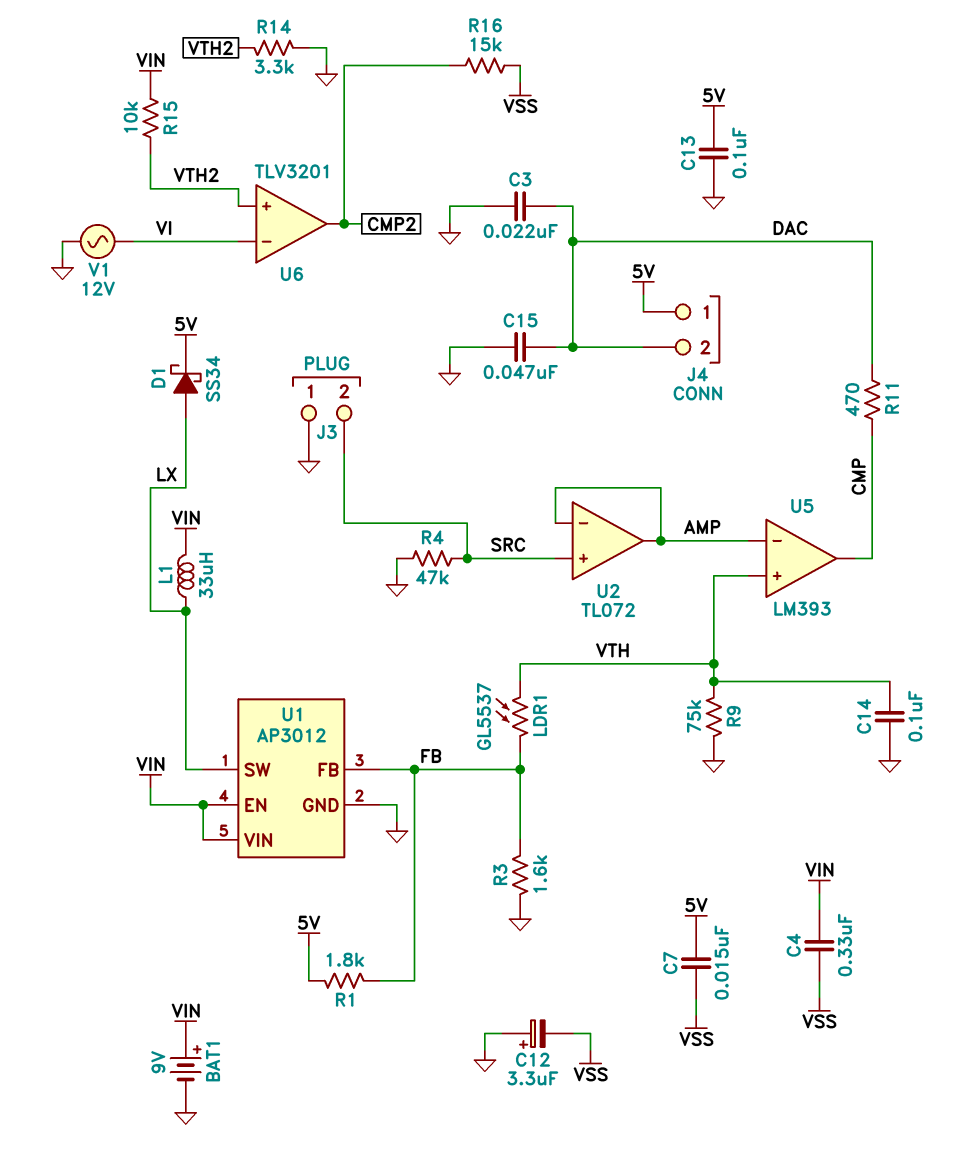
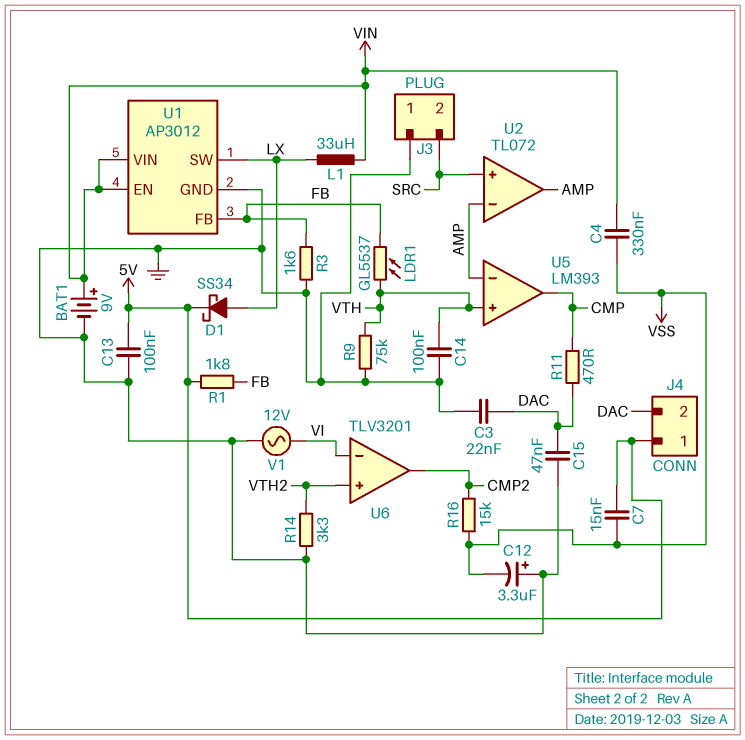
R4: 47k (GND, SRC) -> none
R15: 10k (VIN, VTH2) -> none

